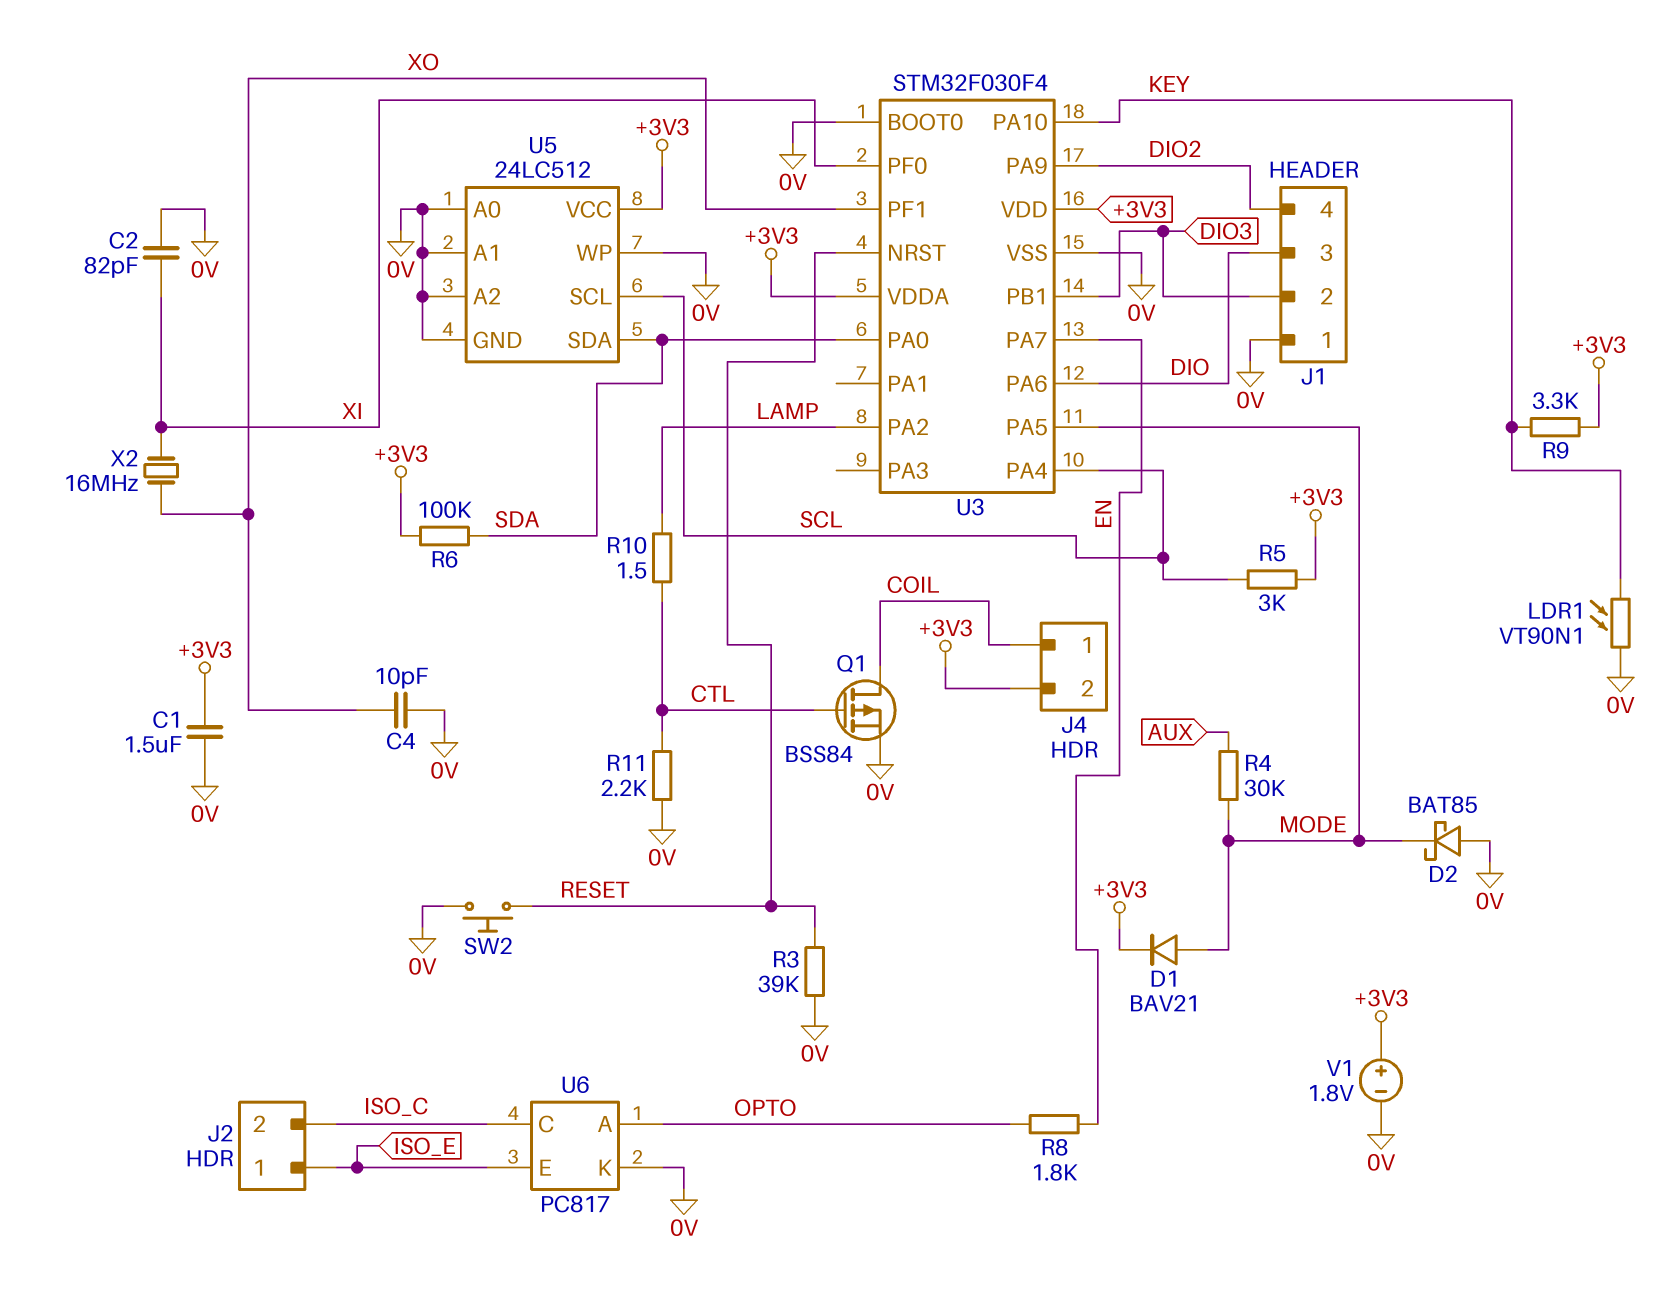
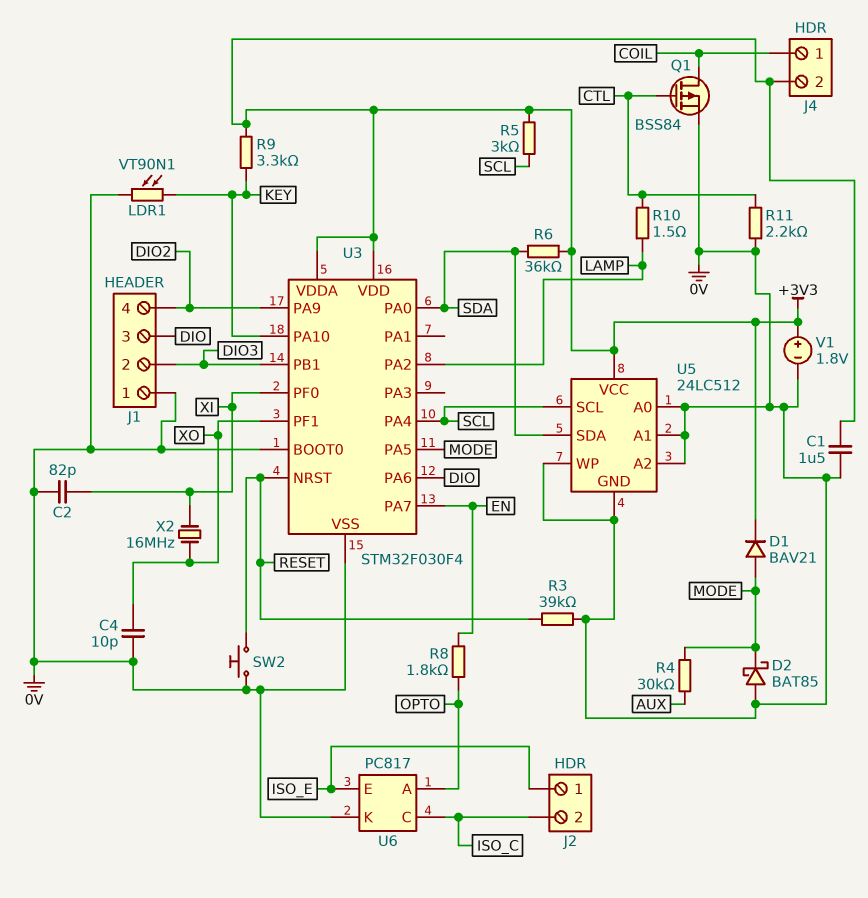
R6: 100k (+3V3, SDA) -> 36k (+3V3, SDA)

